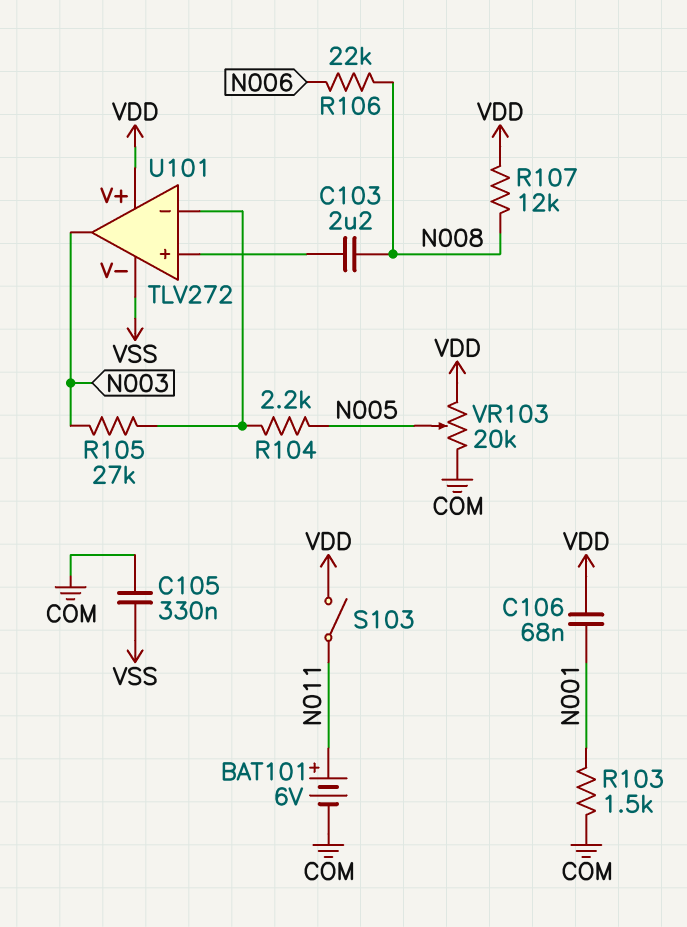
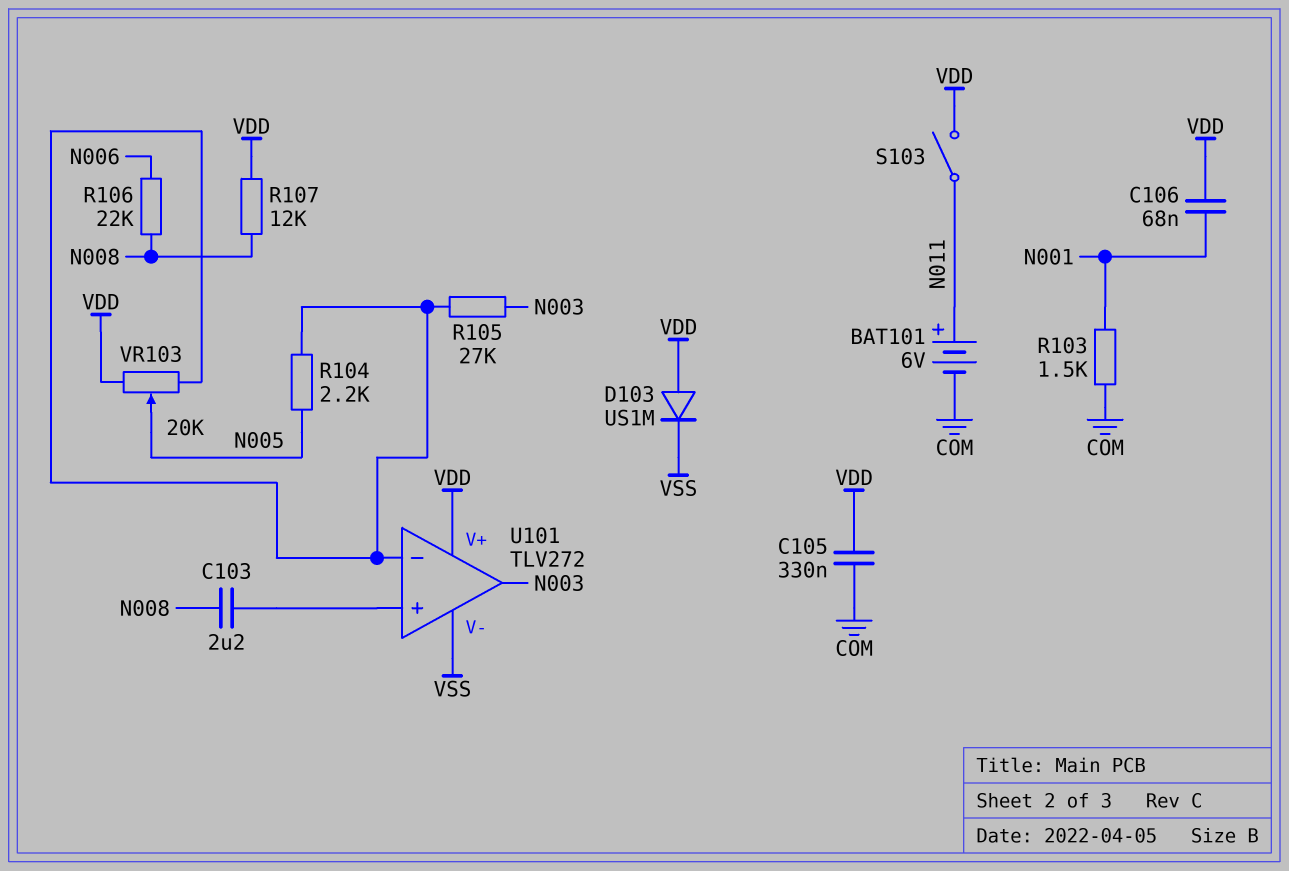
C105: 330nF (COM, VSS) -> 330nF (COM, VDD)
D103: none -> diode US1M (A VDD, K VSS)
VR103: 20k (COM, VDD, wiper N005) -> 20k (U101/in-, VDD, wiper N005)

